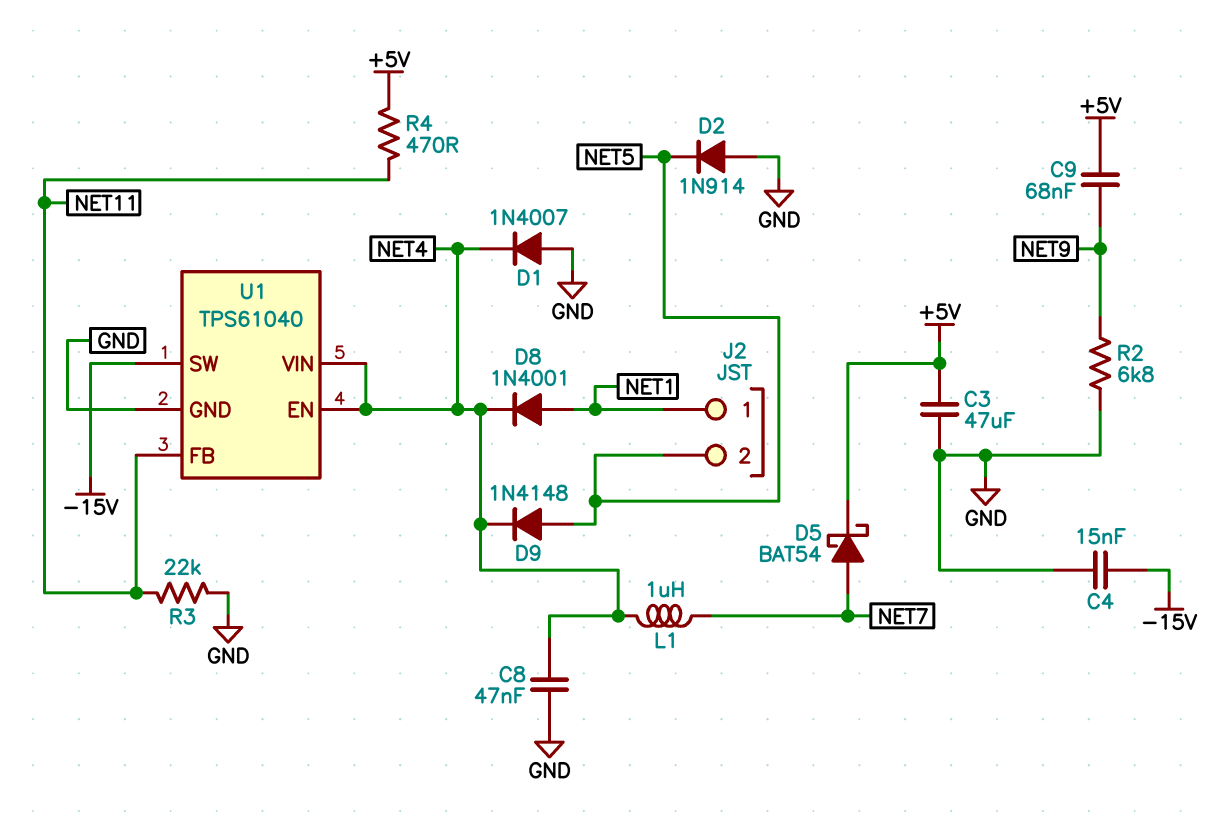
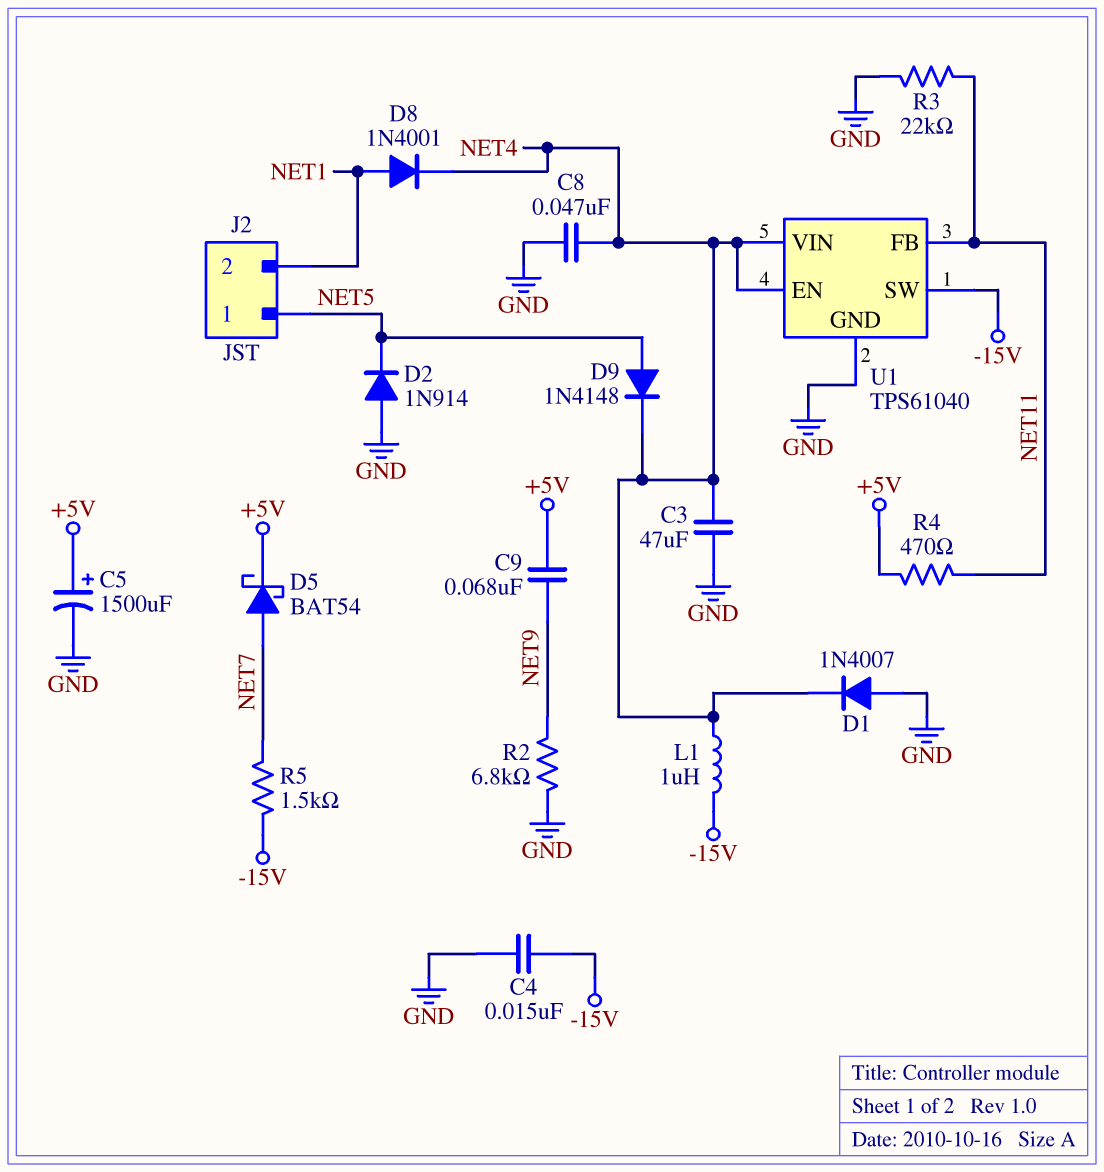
C3: 47uF (+5V, GND) -> 47uF (GND, NET4)
C5: none -> 1500uF (plus +5V, minus GND)
J2 pin 1: NET1 -> NET5
J2 pin 2: NET5 -> NET1
L1: 1uH (NET4, NET7) -> 1uH (-15V, NET4)
R5: none -> 1.5k (-15V, NET7)

